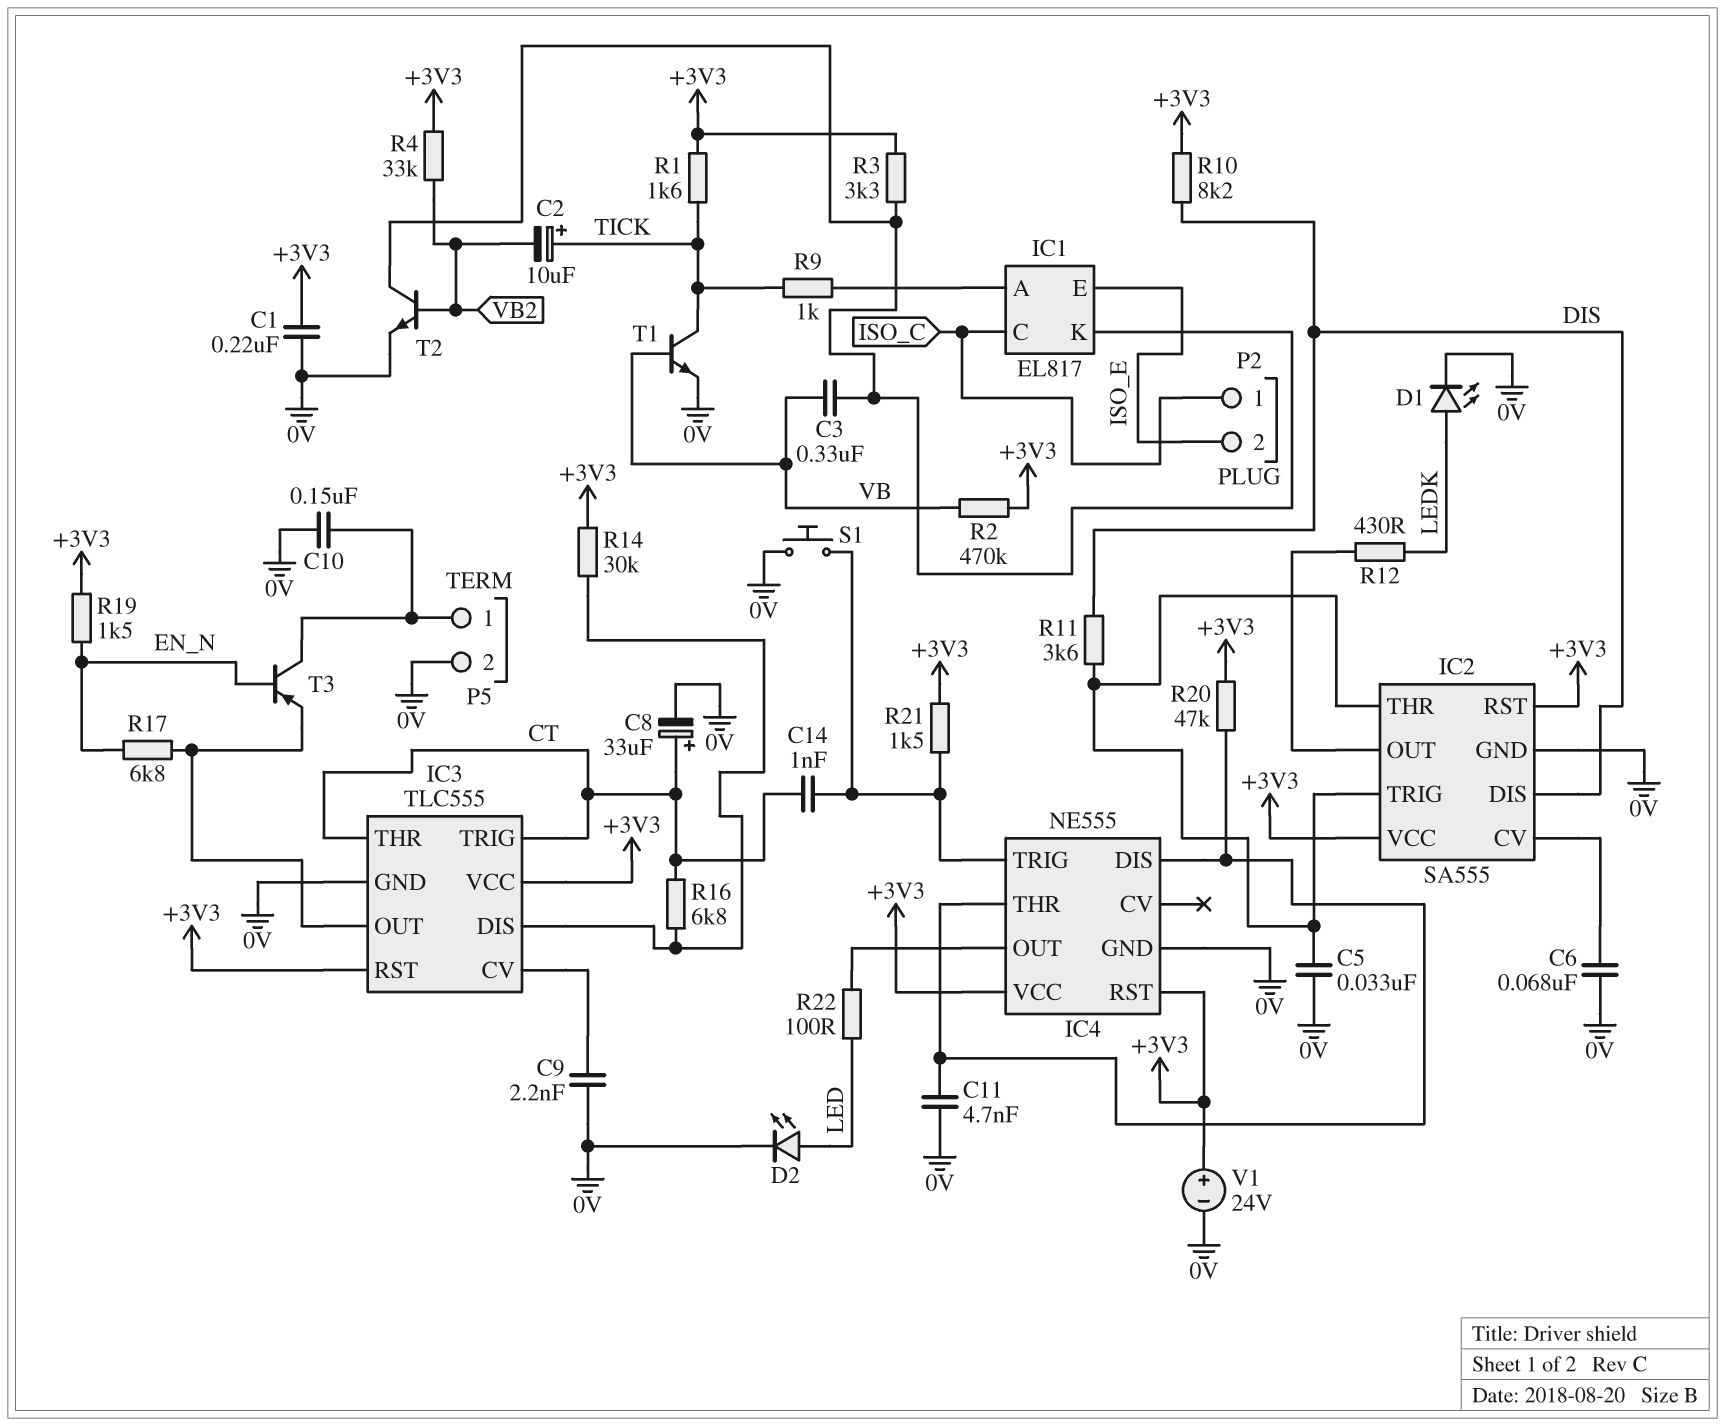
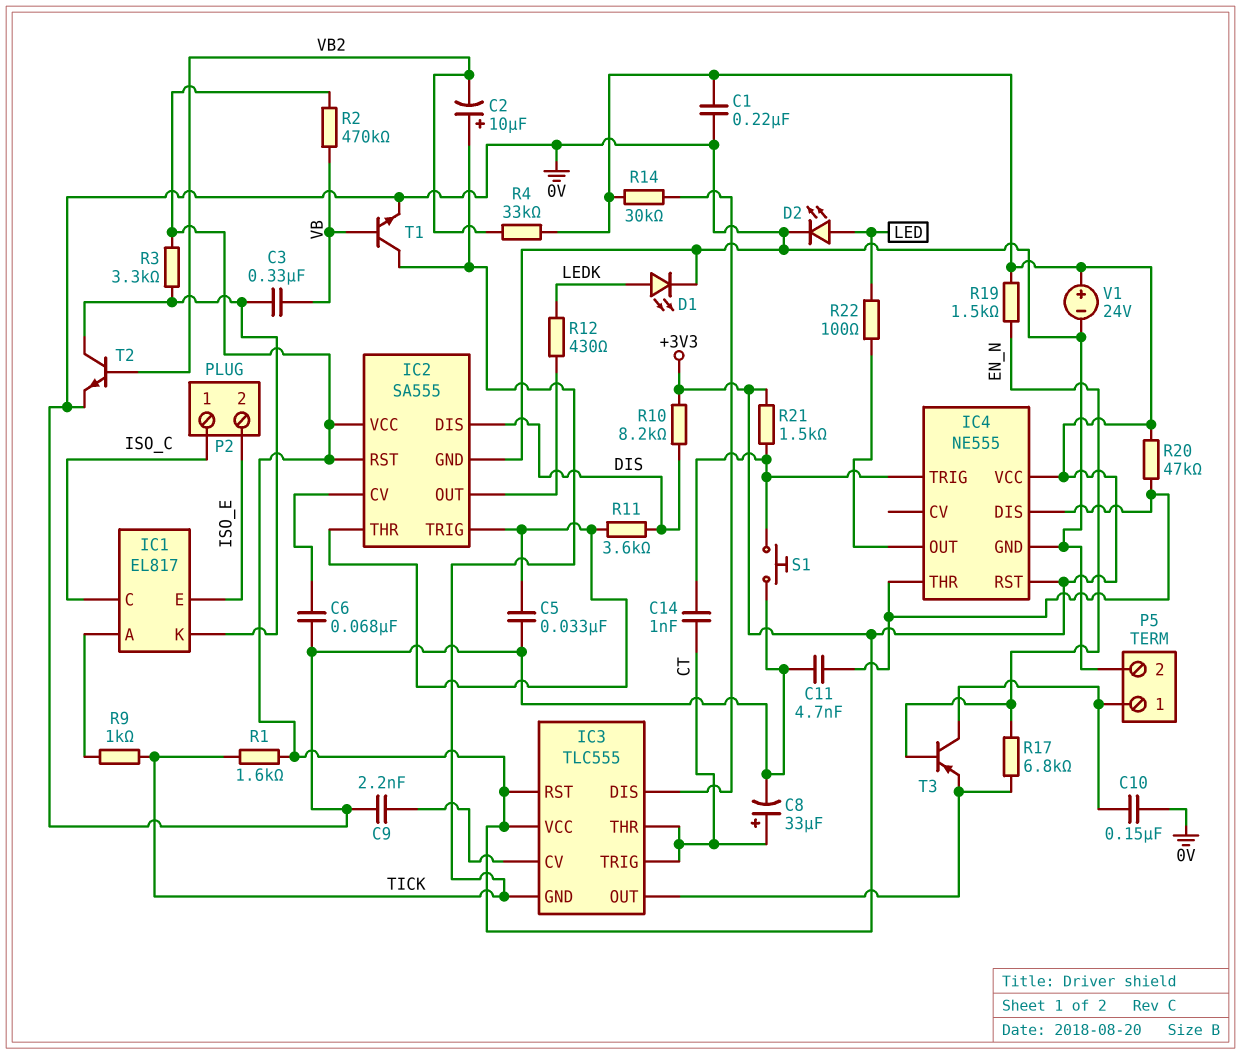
IC3 pin GND: 0V -> TICK
R16: 6.8k (CT, IC3/DIS) -> none

